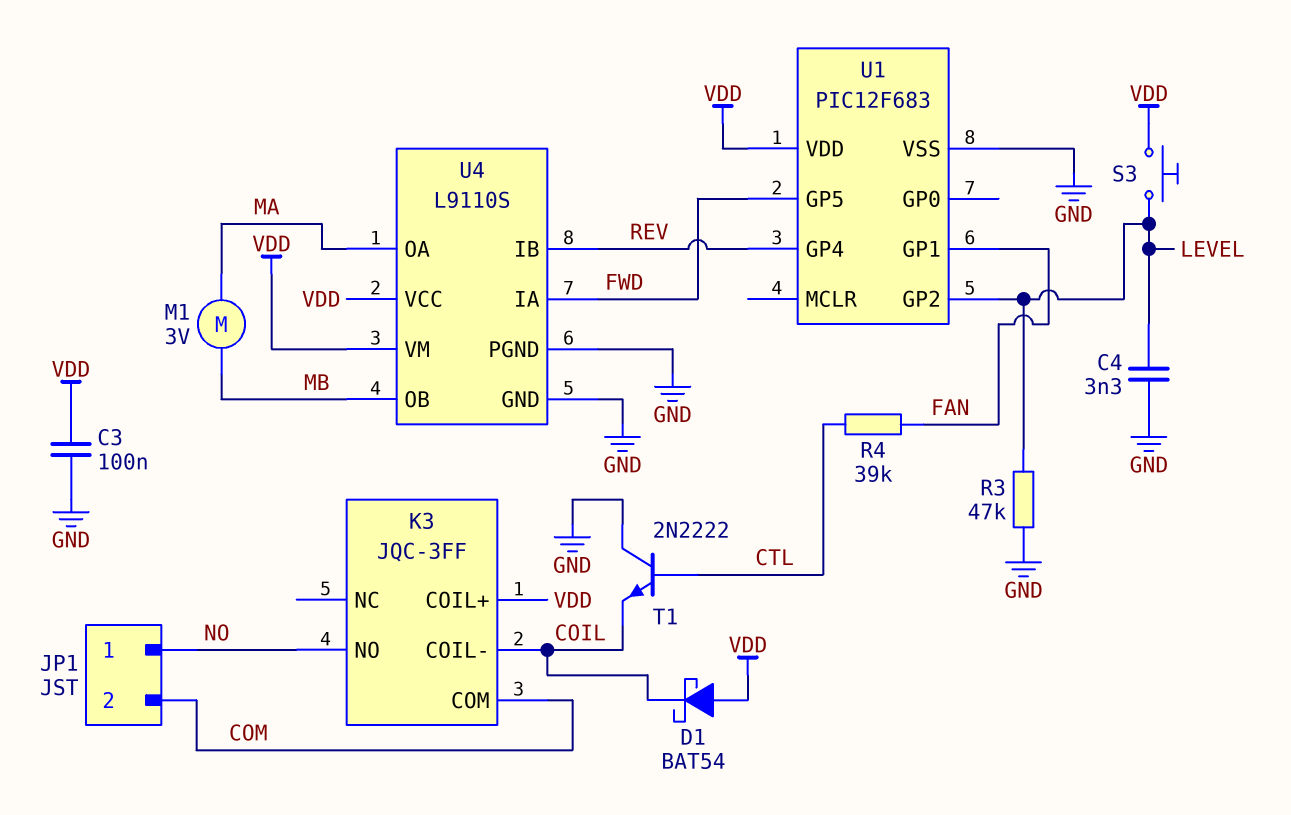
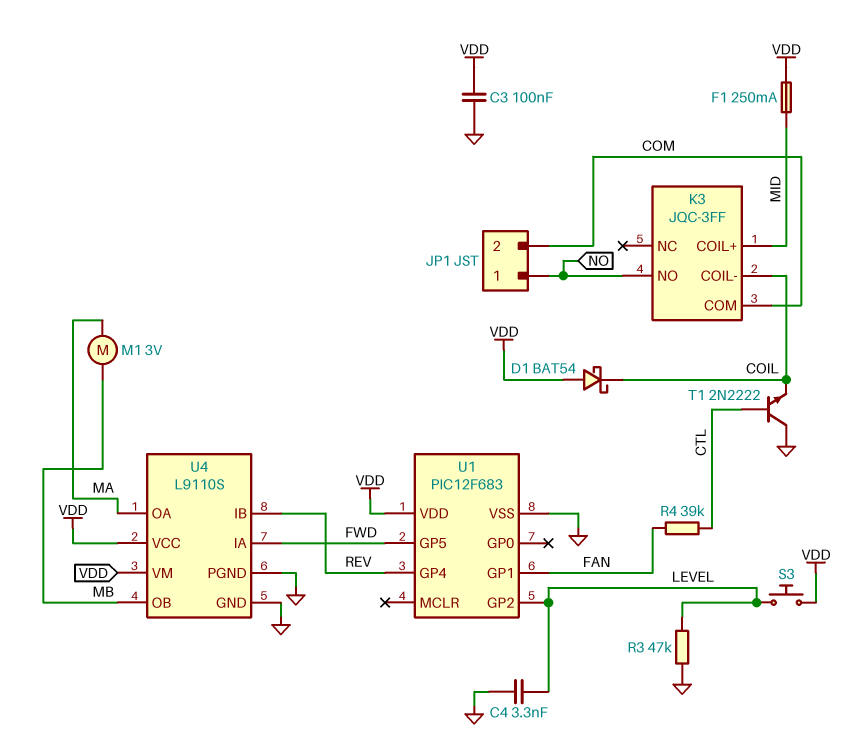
F1: none -> 250mA (MID, VDD)
K3 pin COIL+: VDD -> MID

